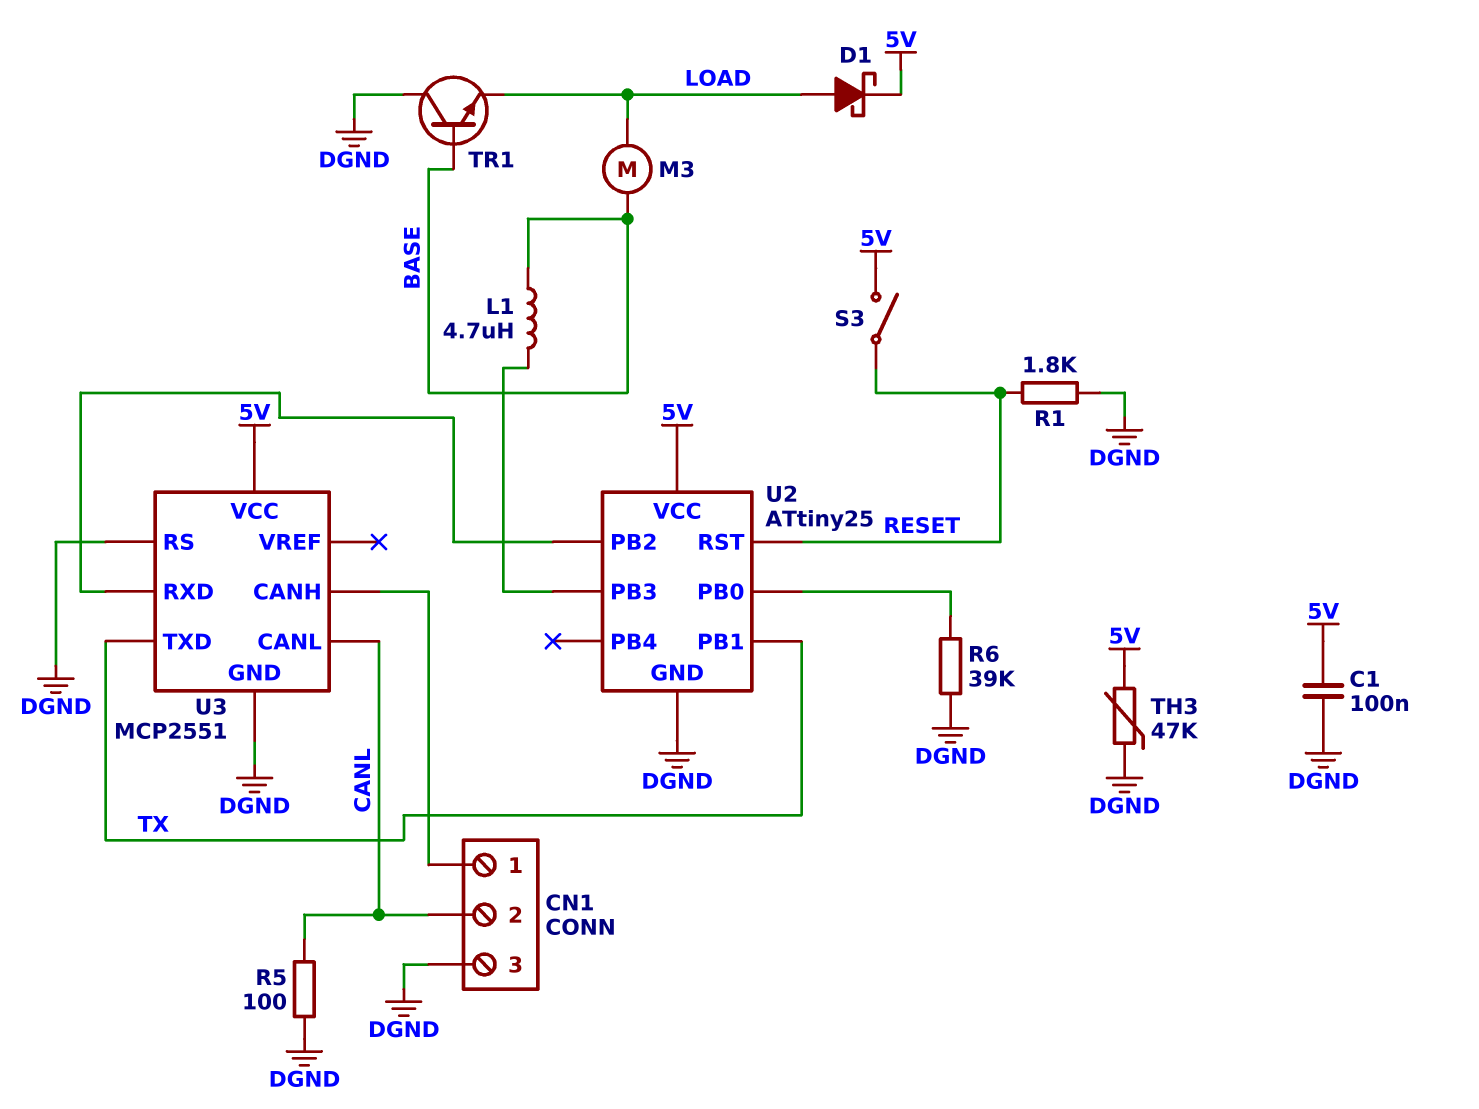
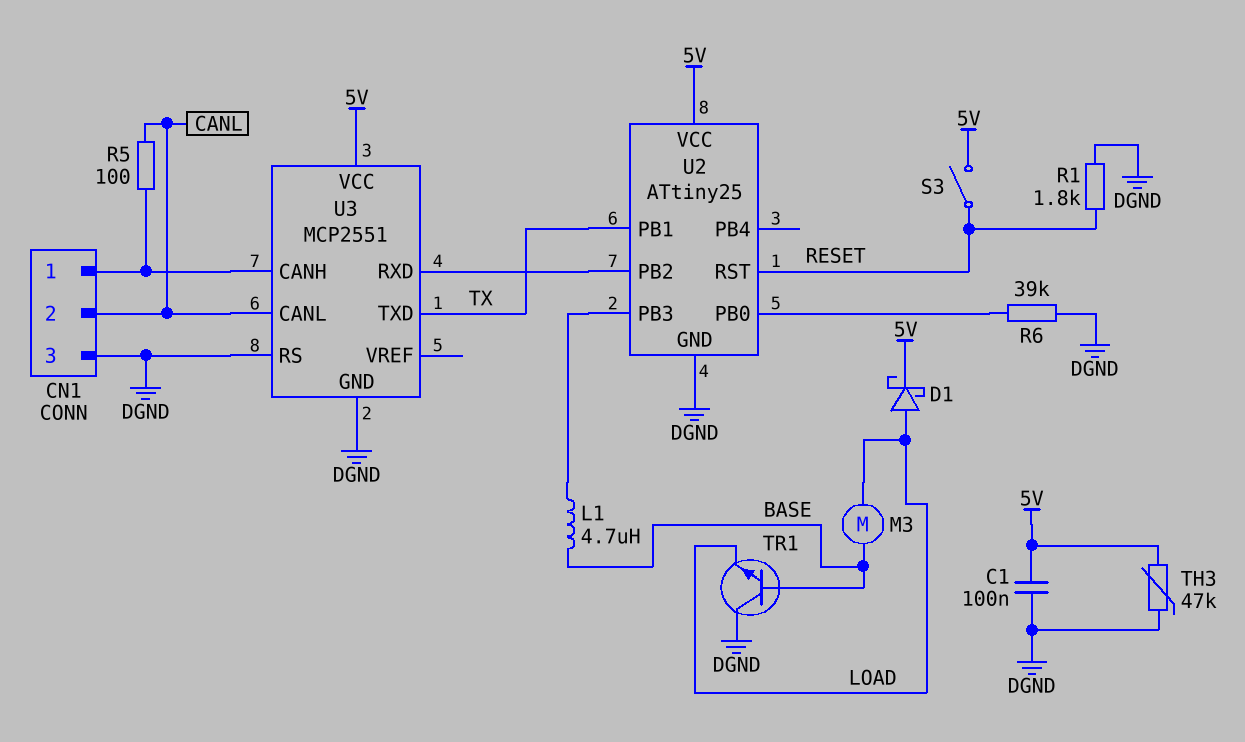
R5: 100 (CANL, DGND) -> 100 (CANL, CN1/1)

